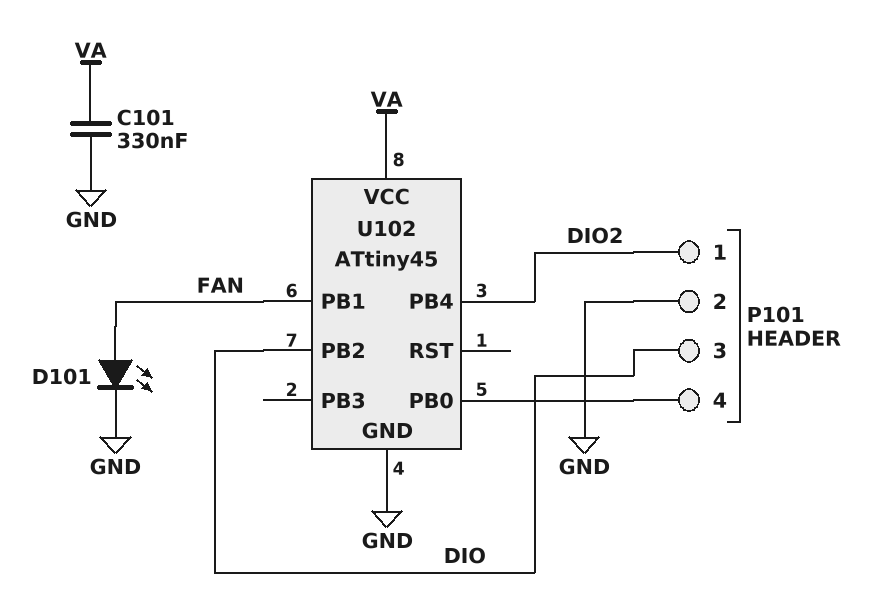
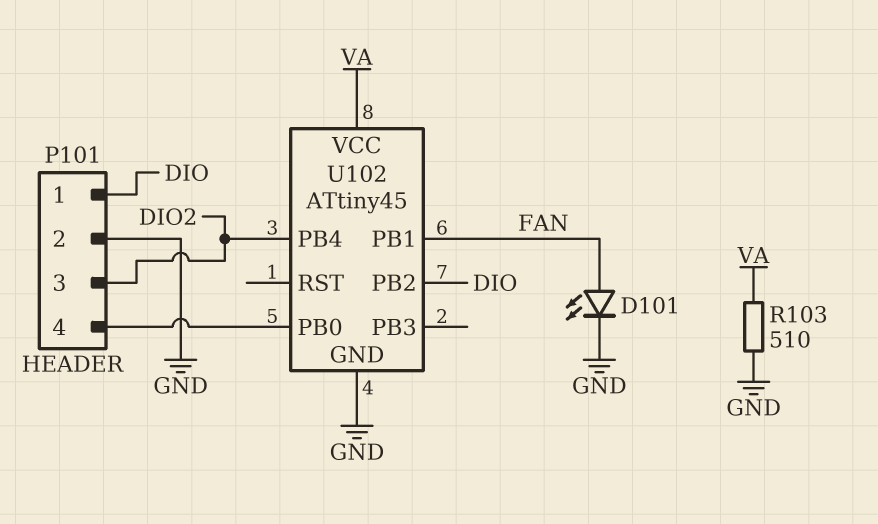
C101: 330nF (GND, VA) -> none
P101 pin 1: DIO2 -> DIO
P101 pin 3: DIO -> DIO2
R103: none -> 510 (GND, VA)

